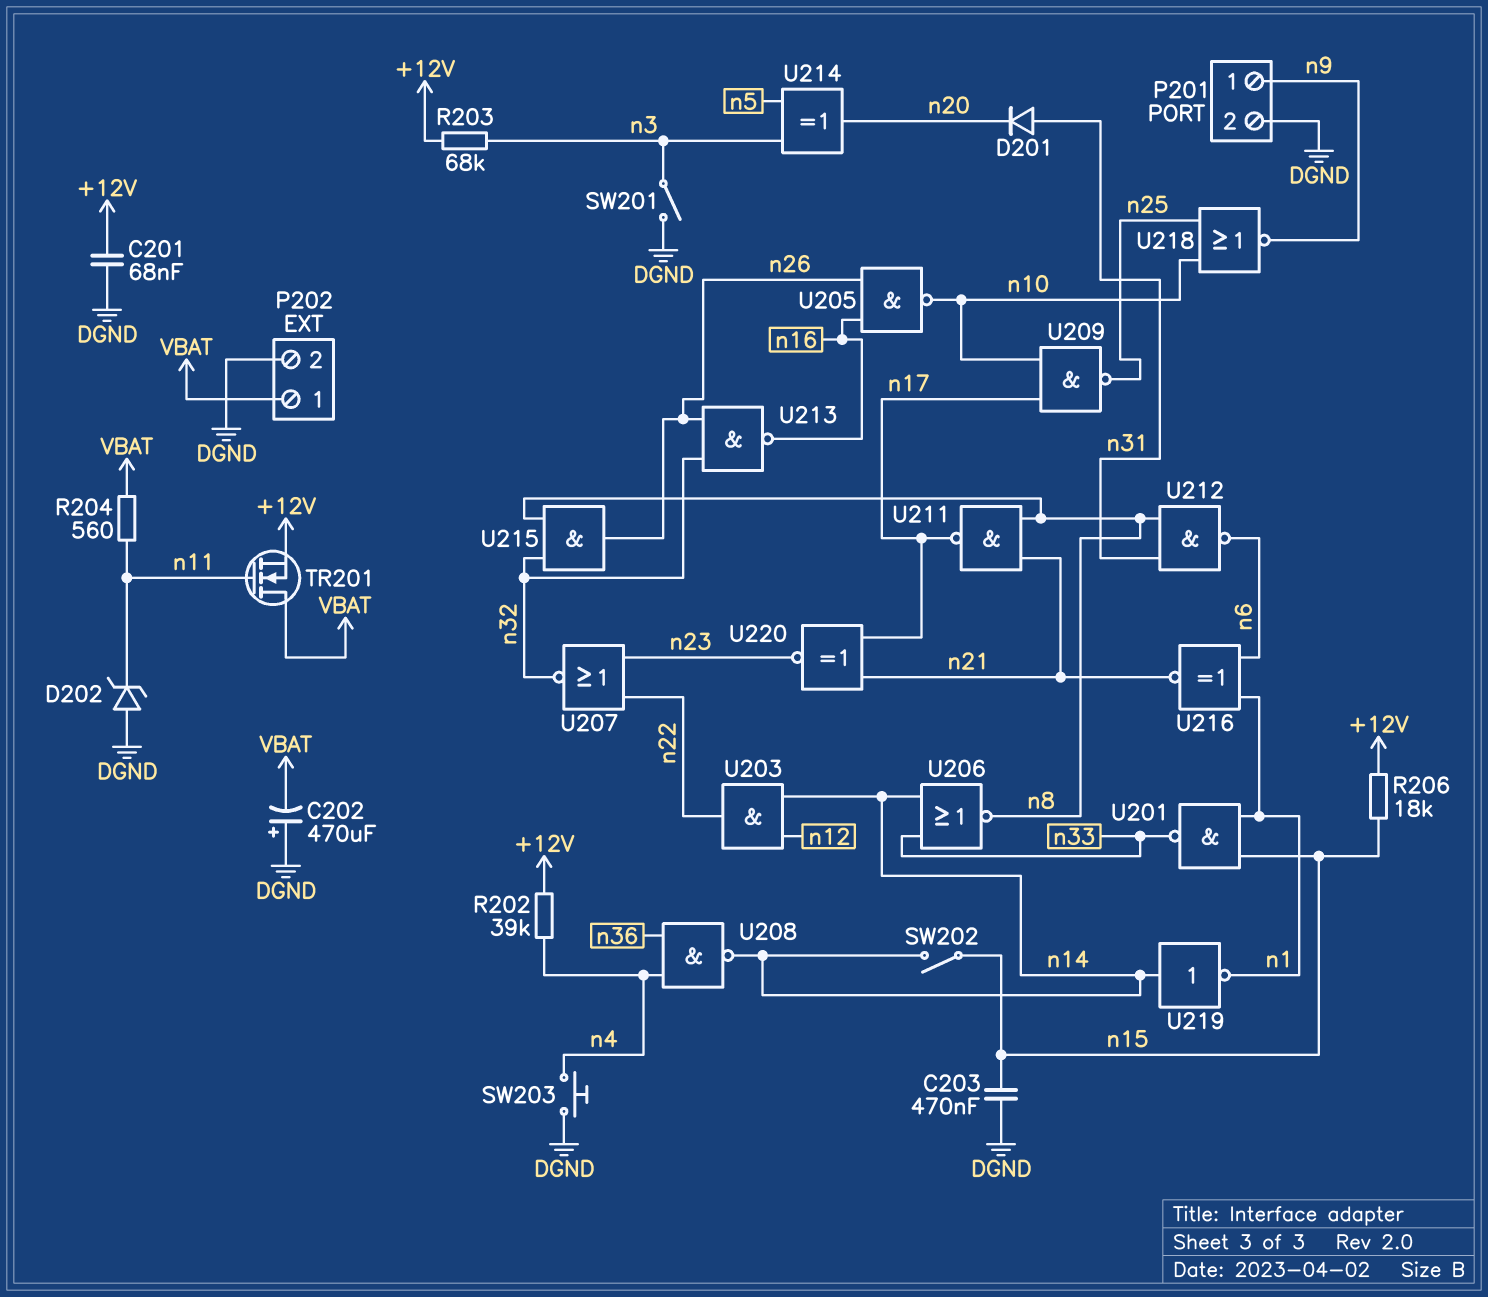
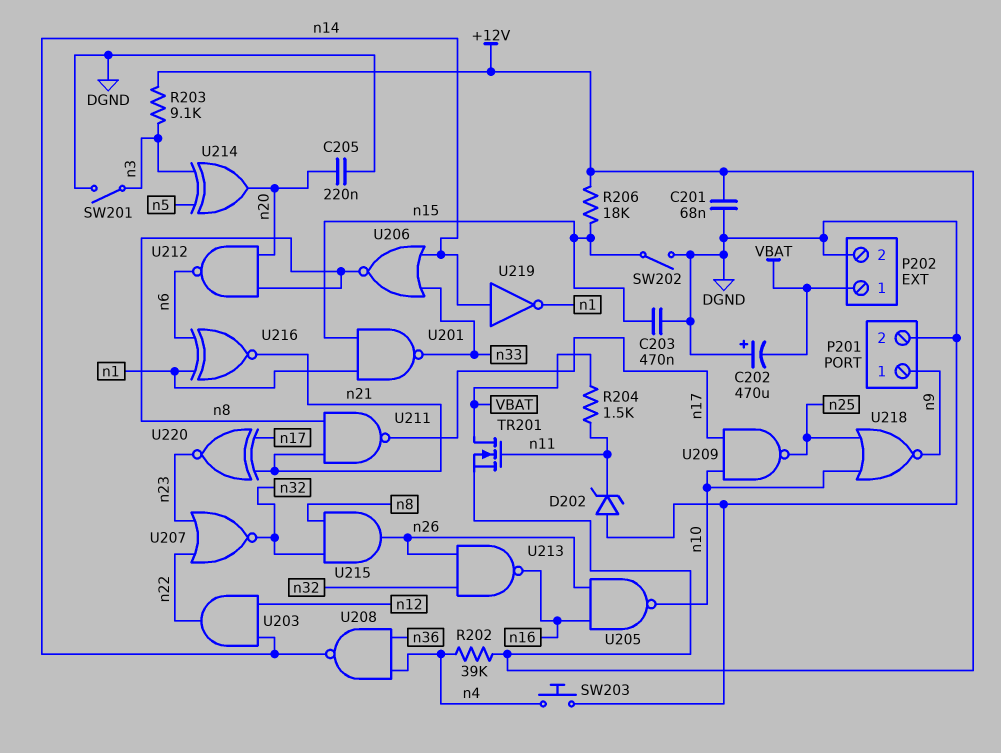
C205: none -> 220nF (DGND, n20)
D201: diode (A n31, K n20) -> none
R203: 68k (+12V, n3) -> 9.1k (+12V, n3)
R204: 560 (VBAT, n11) -> 1.5k (VBAT, n11)
SW202: switch (n14, n15) -> switch (DGND, n15)
U212: NAND (in n8, in n31, out n6) -> NAND (in n8, in n20, out n6)

